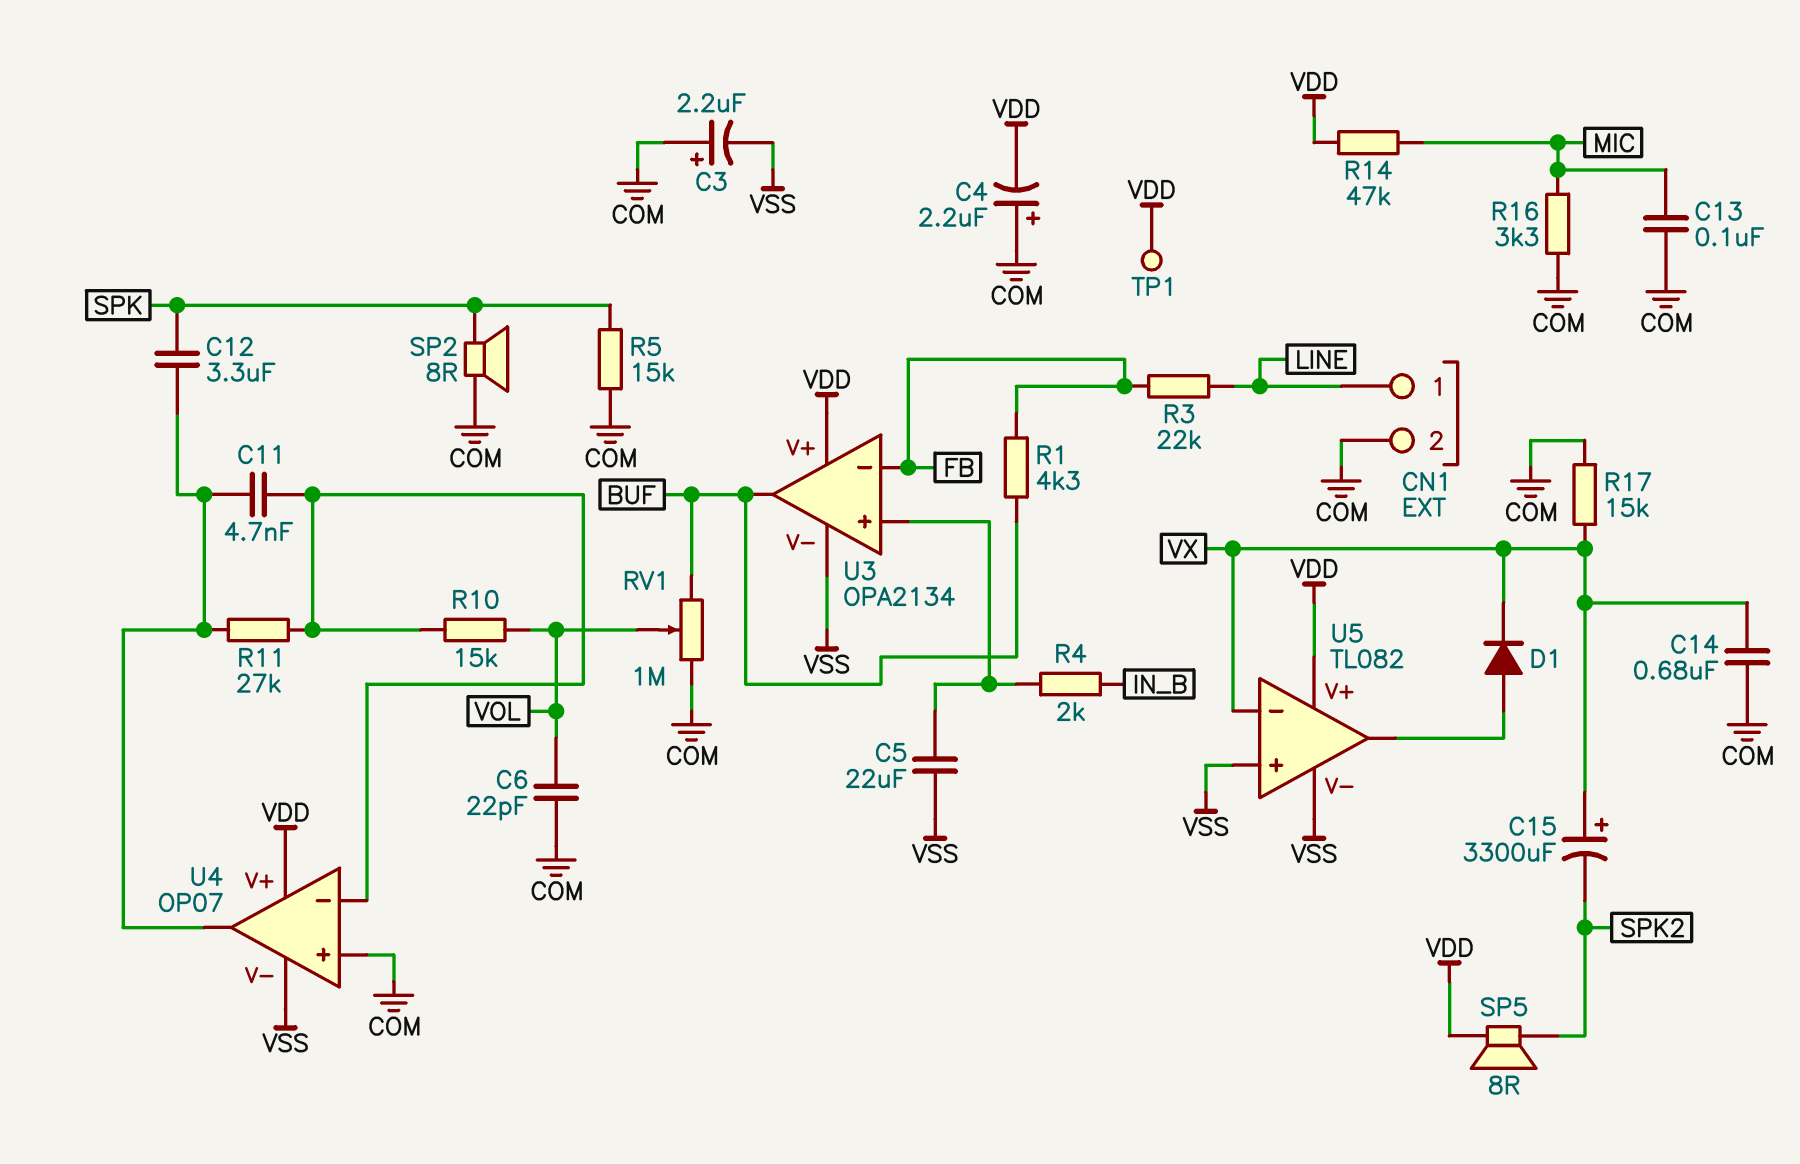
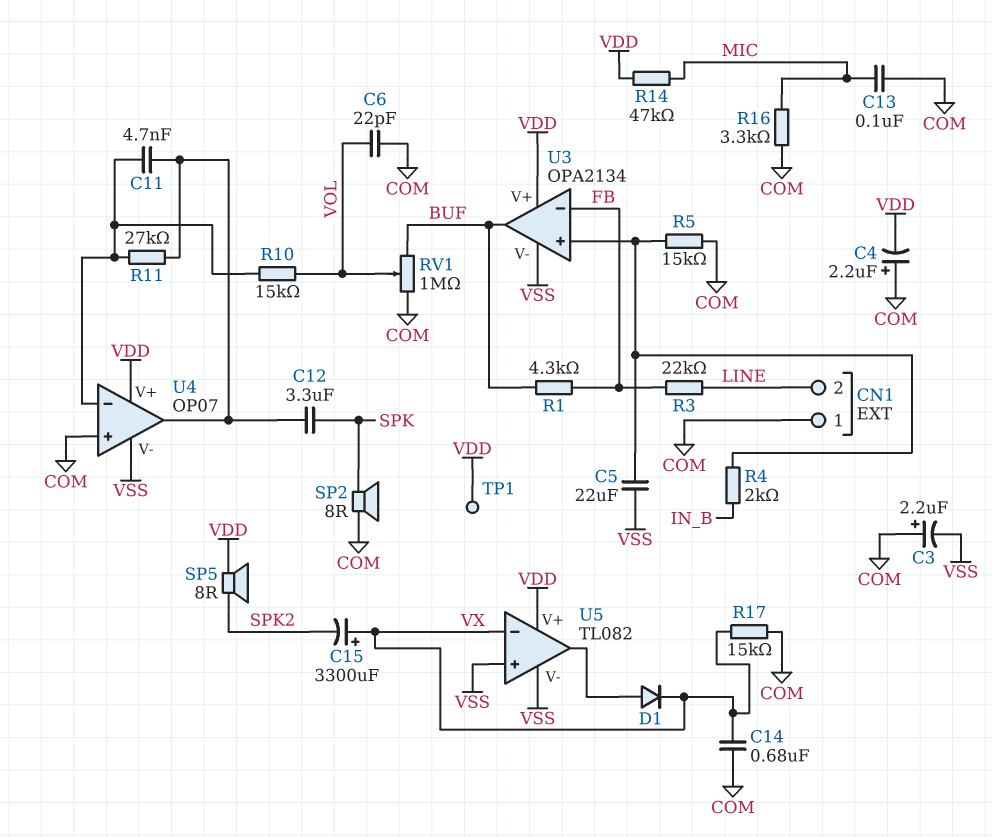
CN1 pin 1: LINE -> COM
CN1 pin 2: COM -> LINE
R5: 15k (COM, SPK) -> 15k (COM, U3/in+)

